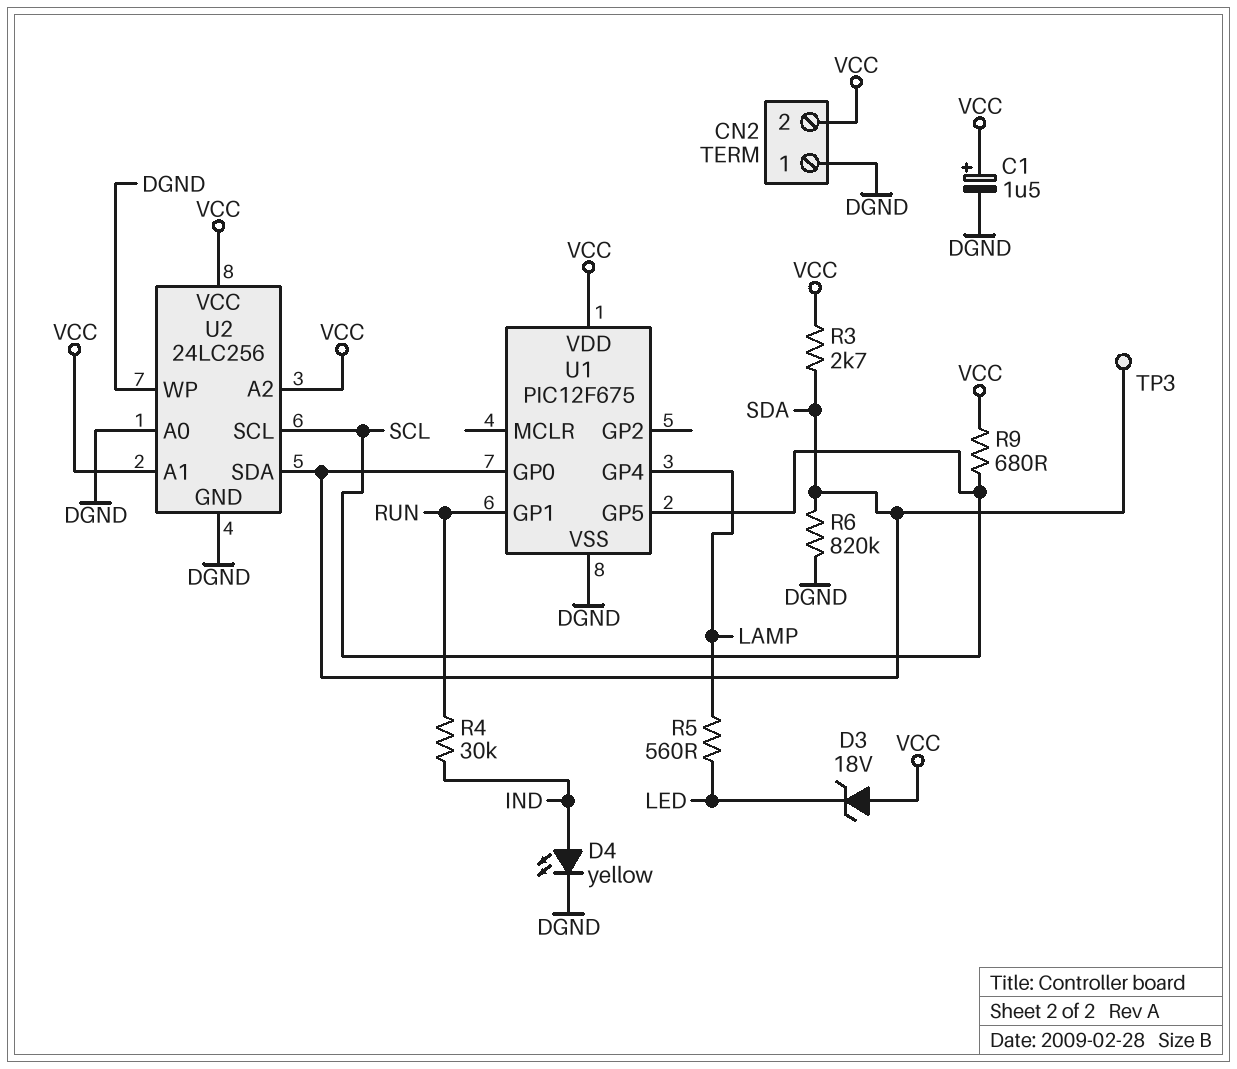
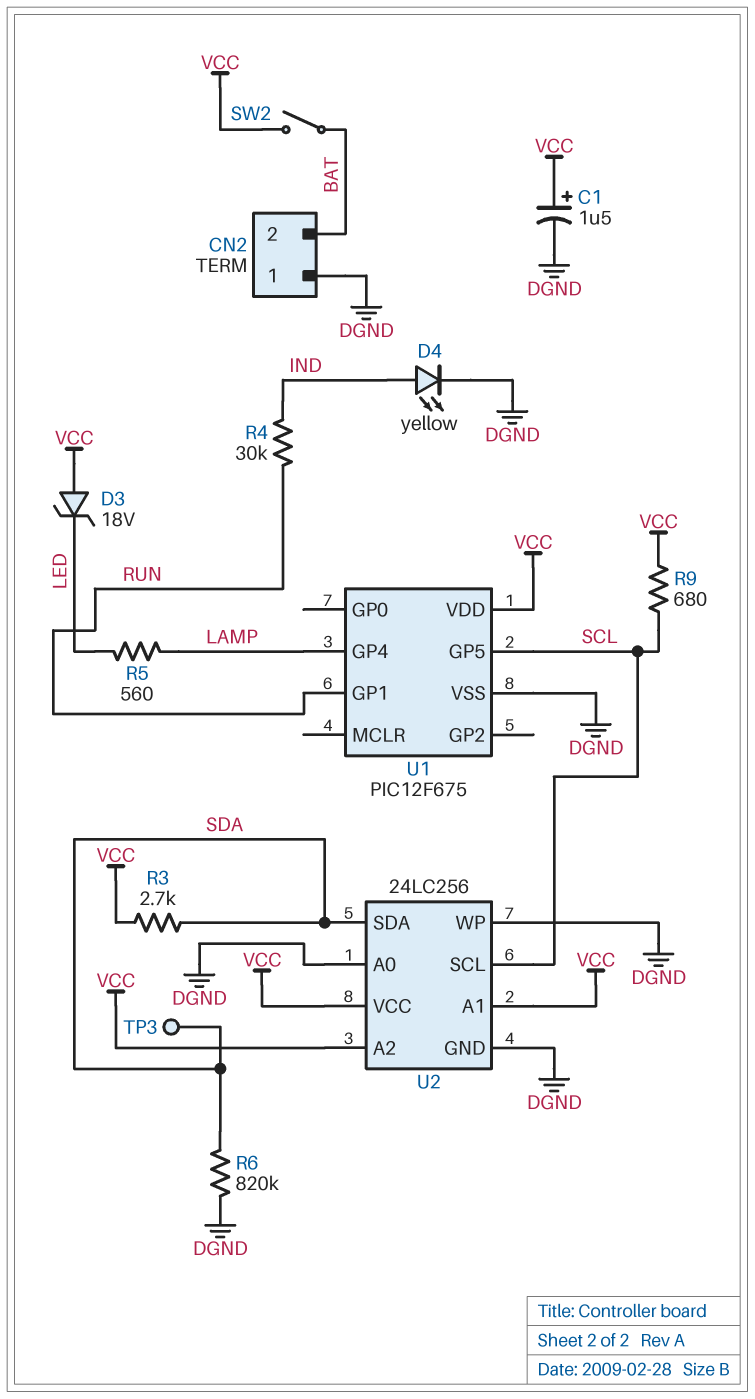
CN2 pin 2: VCC -> BAT
SW2: none -> switch (BAT, VCC)
U1 pin GP0: SDA -> none

